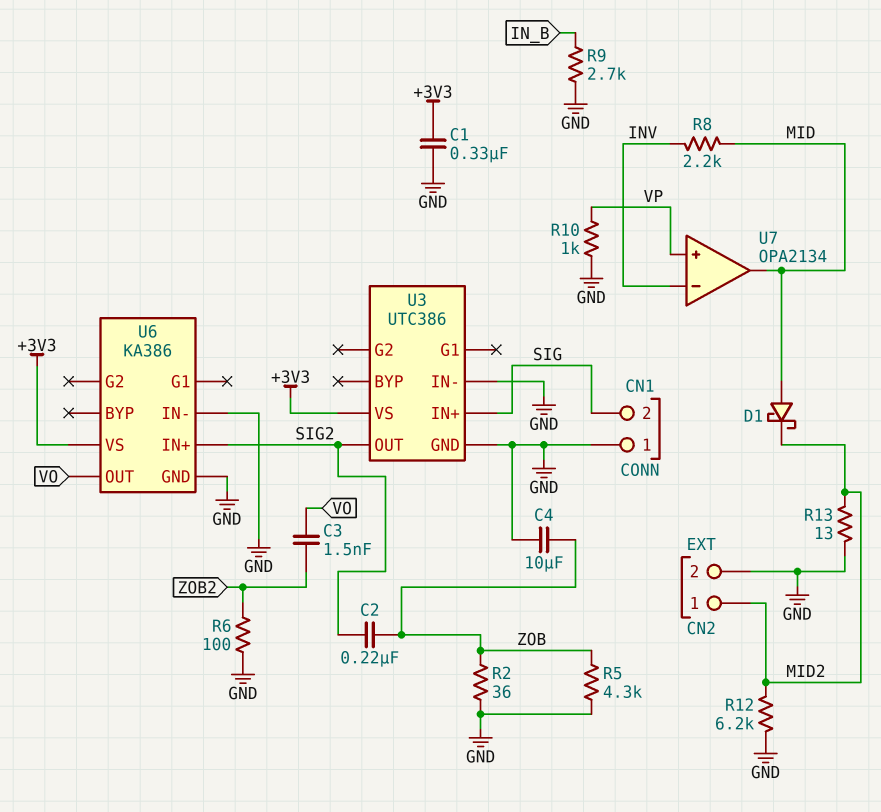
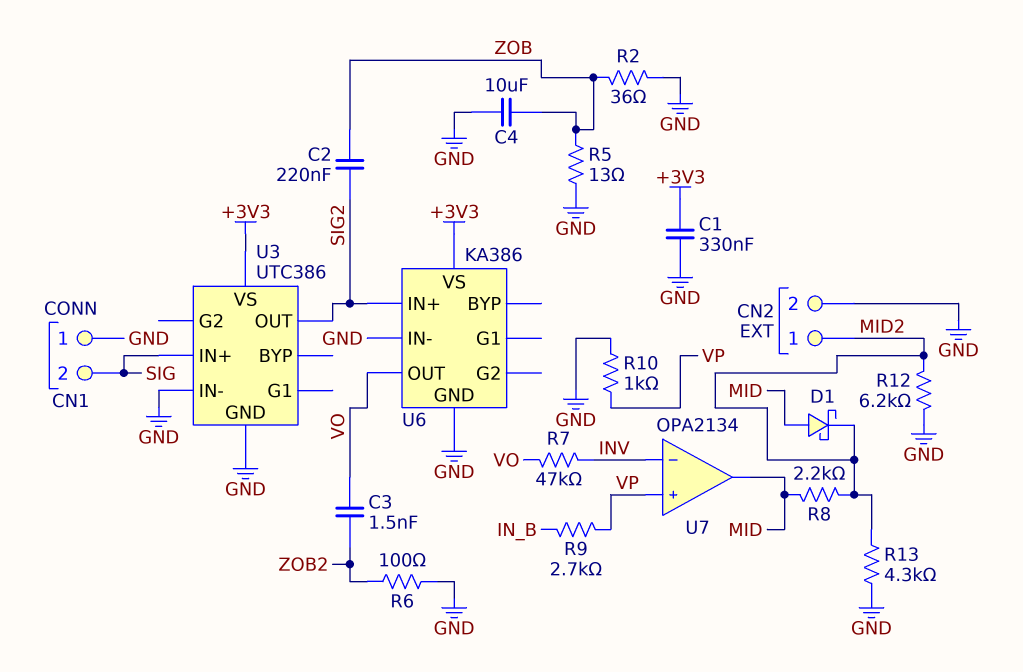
R5: 4.3k (GND, ZOB) -> 13 (GND, ZOB)
R7: none -> 47k (INV, VO)
R8: 2.2k (INV, MID) -> 2.2k (MID, MID2)
R9: 2.7k (GND, IN_B) -> 2.7k (IN_B, VP)
R13: 13 (GND, MID2) -> 4.3k (GND, MID2)

